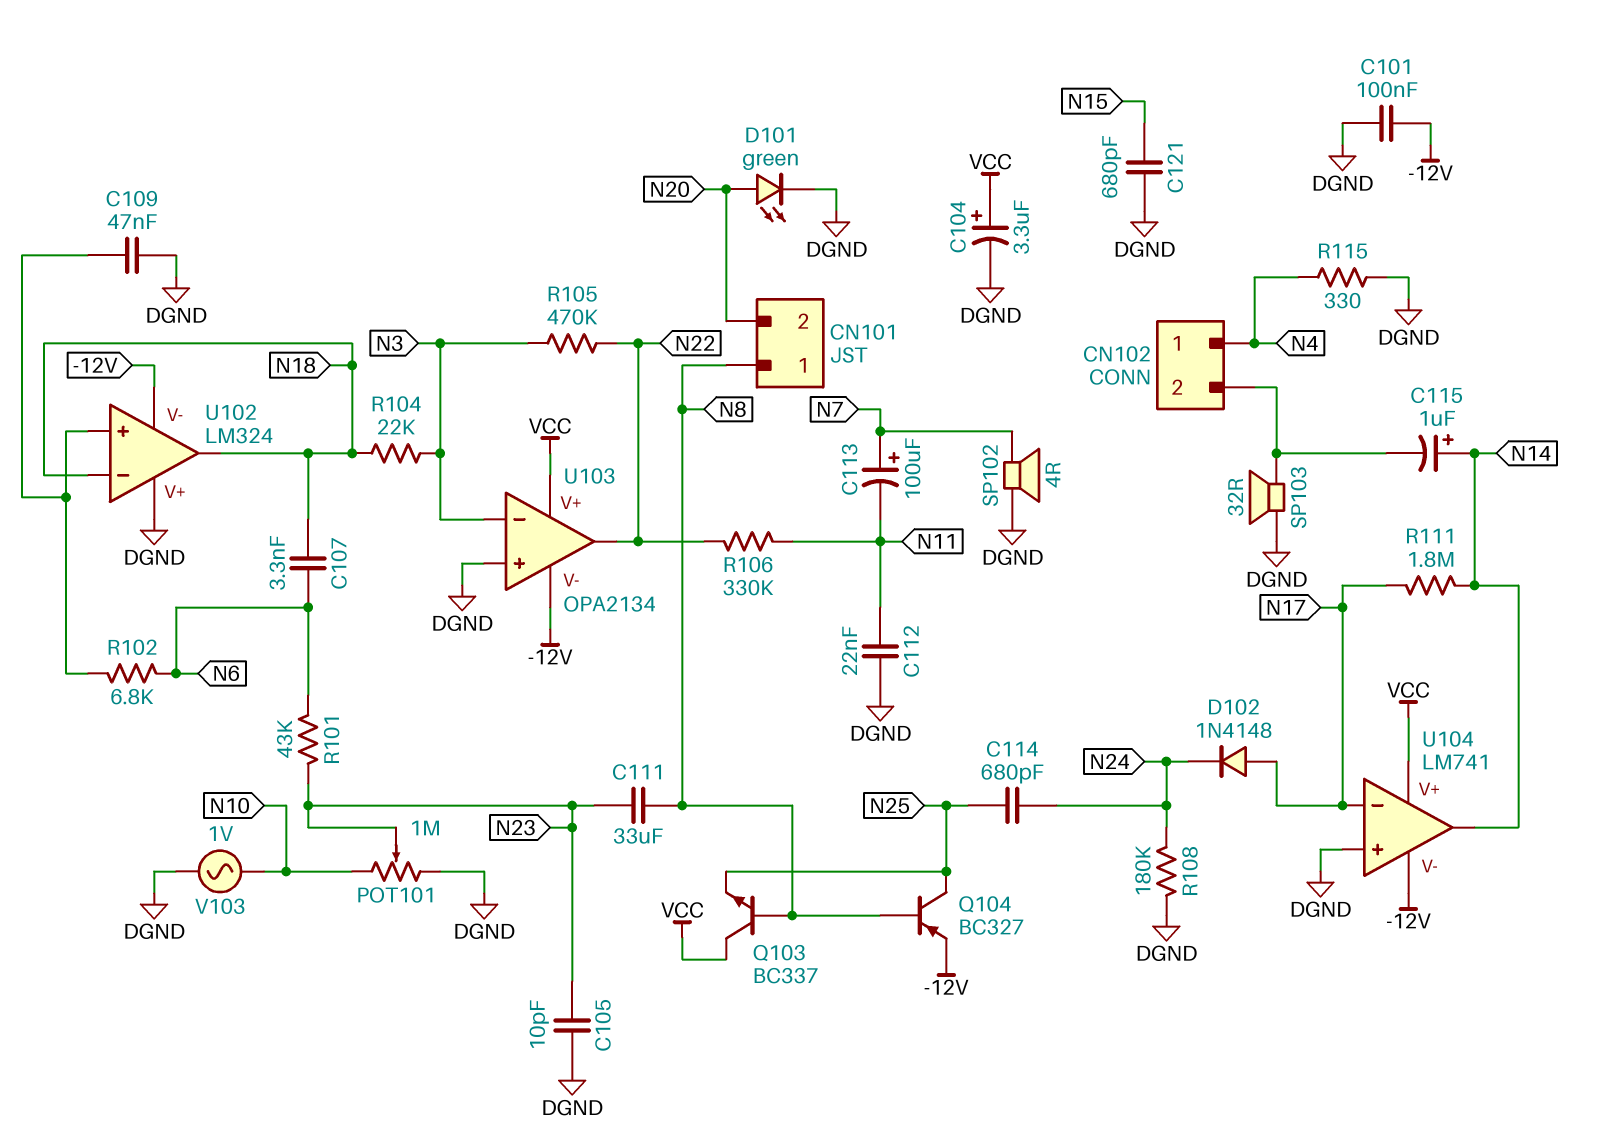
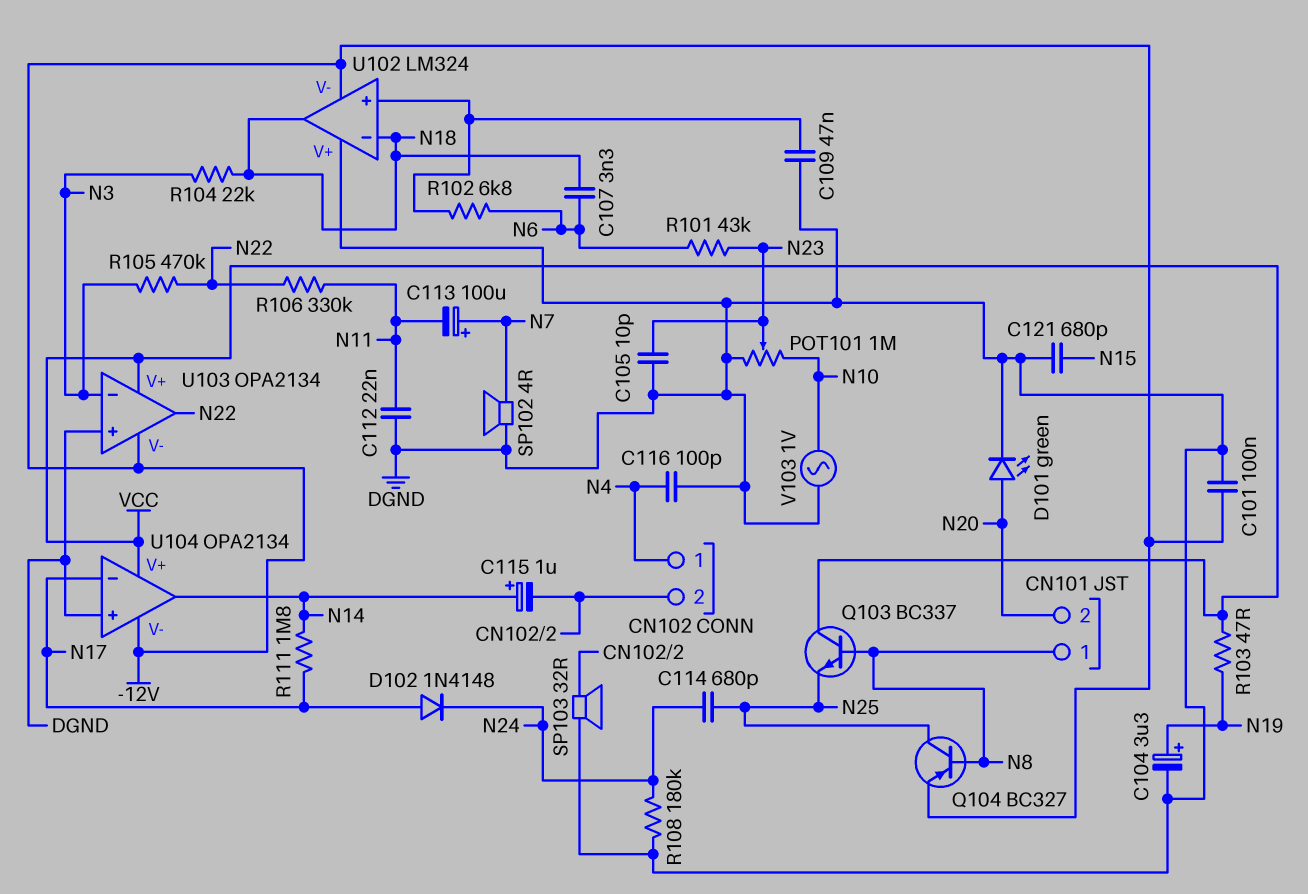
C104: 3.3uF (plus VCC, minus DGND) -> 3.3uF (plus N19, minus DGND)
C111: 33uF (N8, N23) -> none
C116: none -> 100pF (DGND, N4)
R103: none -> 47 (N19, VCC)
R115: 330 (DGND, N4) -> none
U104: LM741 -> OPA2134

